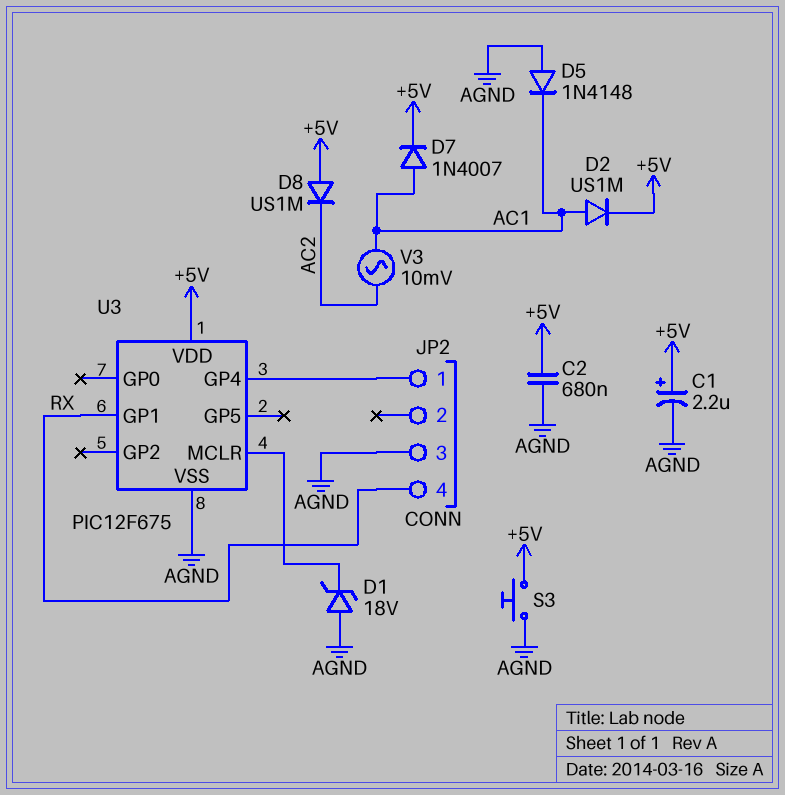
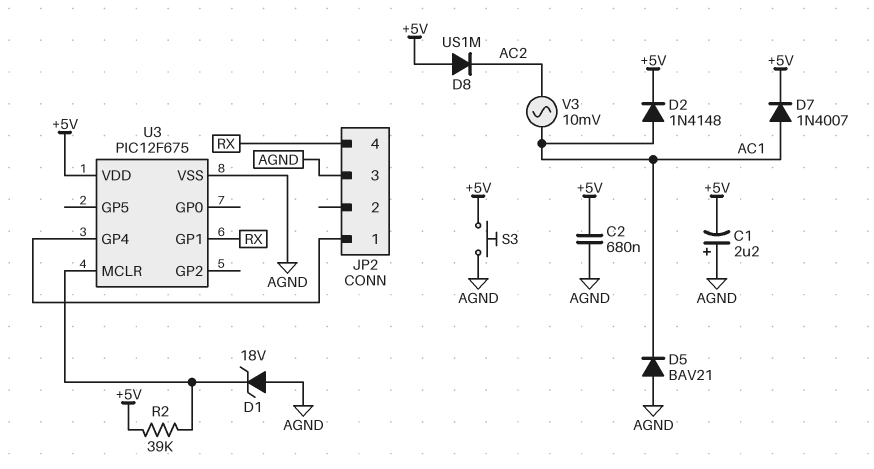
C1: 2.2uF (plus +5V, minus AGND) -> 2.2uF (plus AGND, minus +5V)
D2: diode US1M (A AC1, K +5V) -> diode 1N4148 (A AC1, K +5V)
D5: diode 1N4148 (A AGND, K AC1) -> diode BAV21 (A AGND, K AC1)
R2: none -> 39k (+5V, U3/MCLR)

